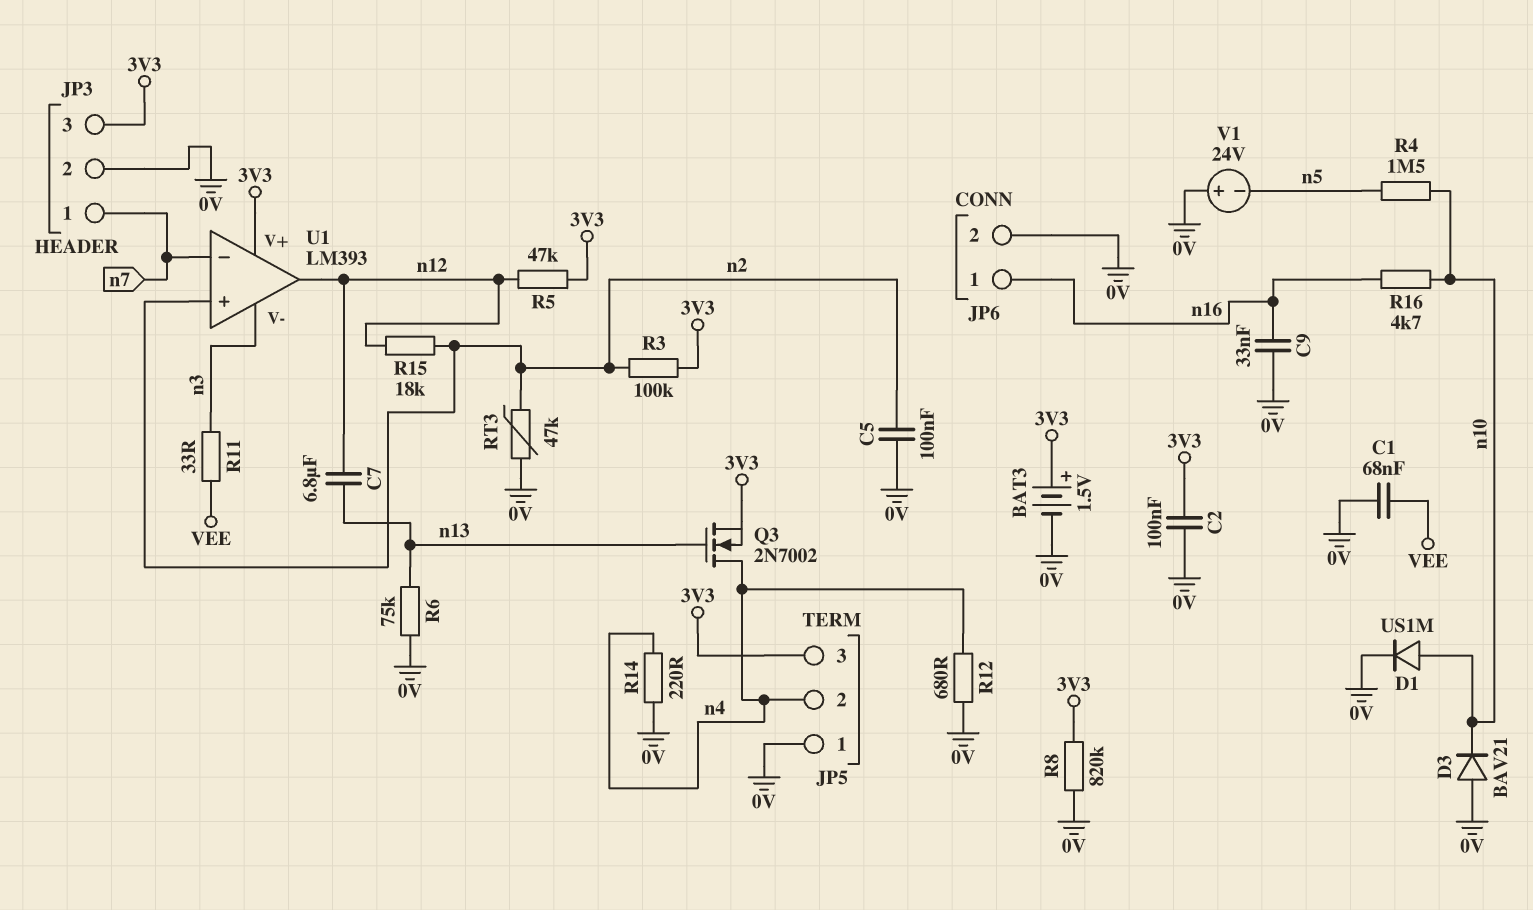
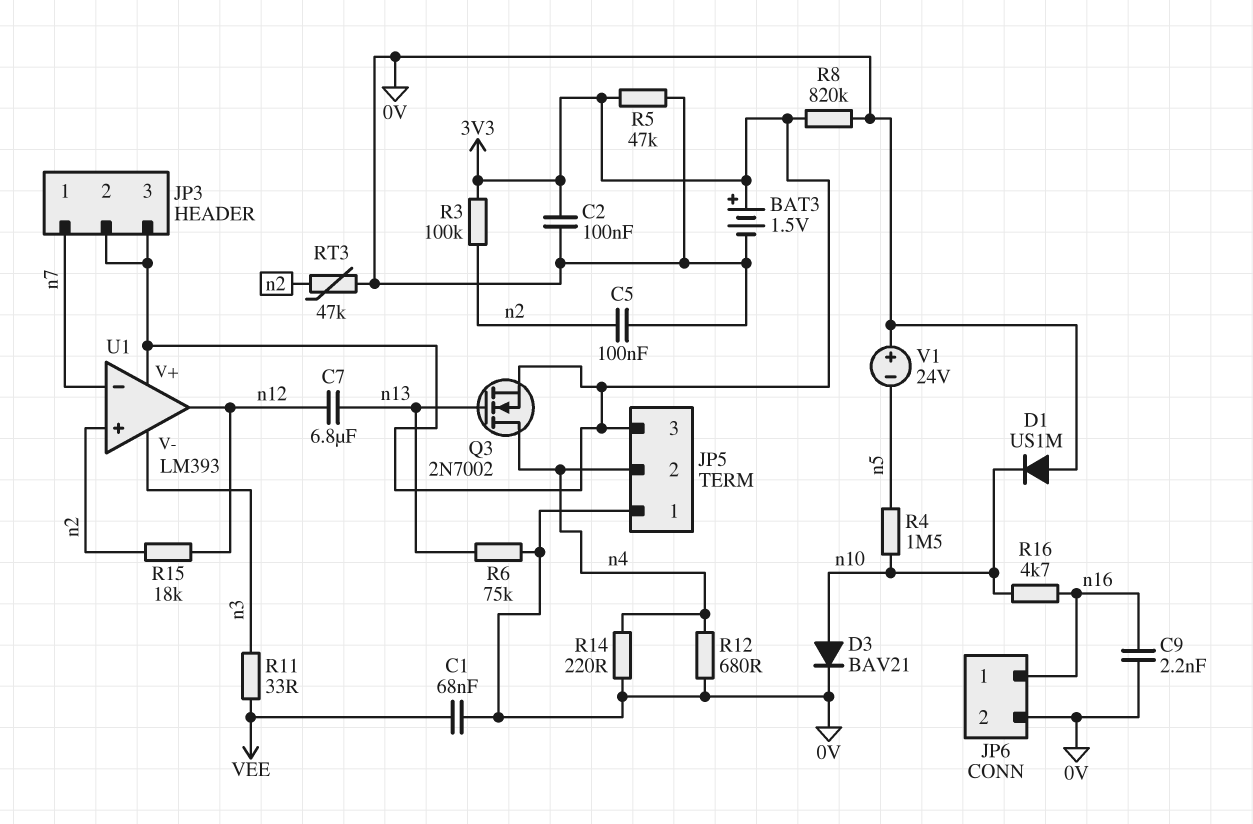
C9: 33nF (0V, n16) -> 2.2nF (0V, n16)
D1: diode US1M (A n10, K 0V) -> diode US1M (A 0V, K n10)
D3: diode BAV21 (A 0V, K n10) -> diode BAV21 (A n10, K 0V)
JP3 pin 2: 0V -> 3V3
R5: 47k (3V3, n12) -> 47k (0V, 3V3)

